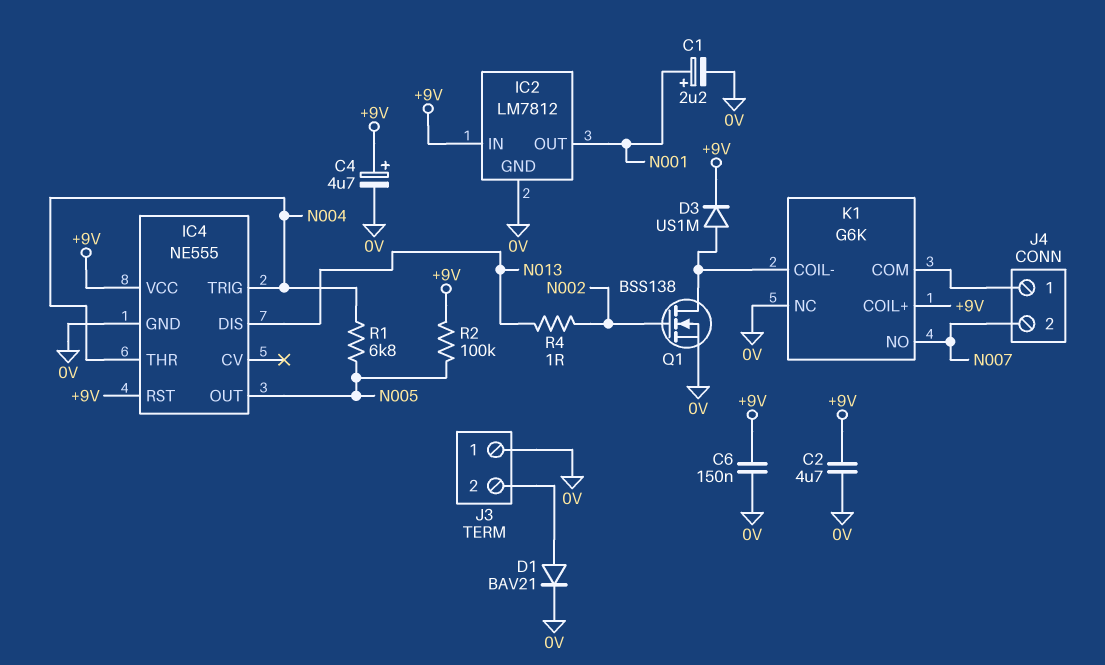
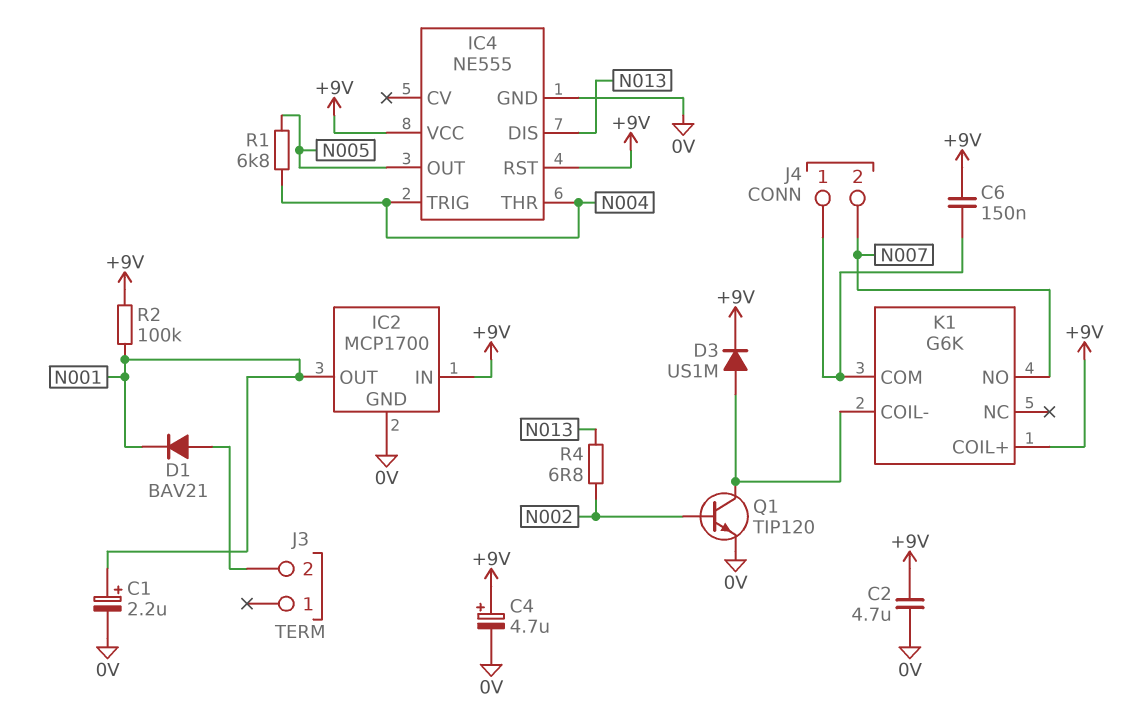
C6: 150nF (+9V, 0V) -> 150nF (+9V, J4/1)
D1: diode BAV21 (A J3/2, K 0V) -> diode BAV21 (A J3/2, K N001)
IC2: LM7812 -> MCP1700
J3 pin 1: 0V -> none
K1 pin NC: 0V -> none
Q1: NMOS BSS138 (G N002, D K1/COIL-, S 0V) -> NPN TIP120 (B N002, C K1/COIL-, E 0V)
R2: 100k (+9V, N005) -> 100k (+9V, N001)
R4: 1 (N002, N013) -> 6.8 (N002, N013)

